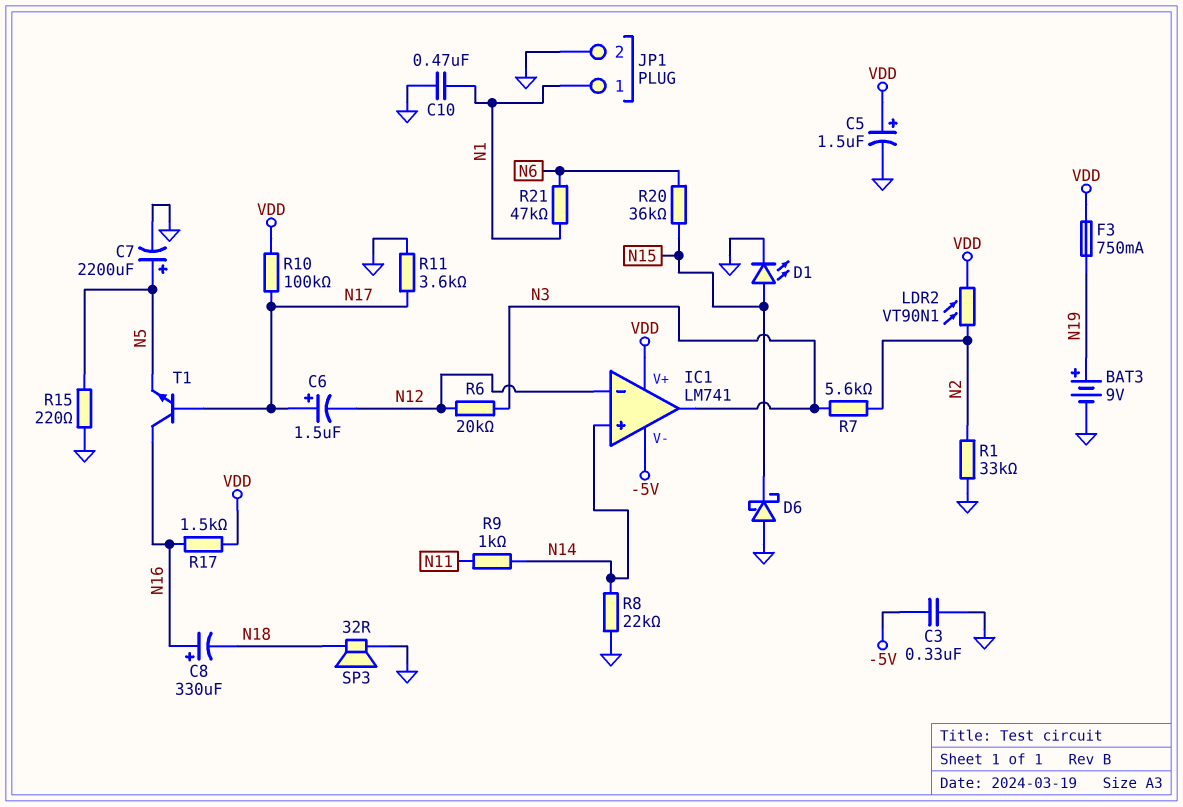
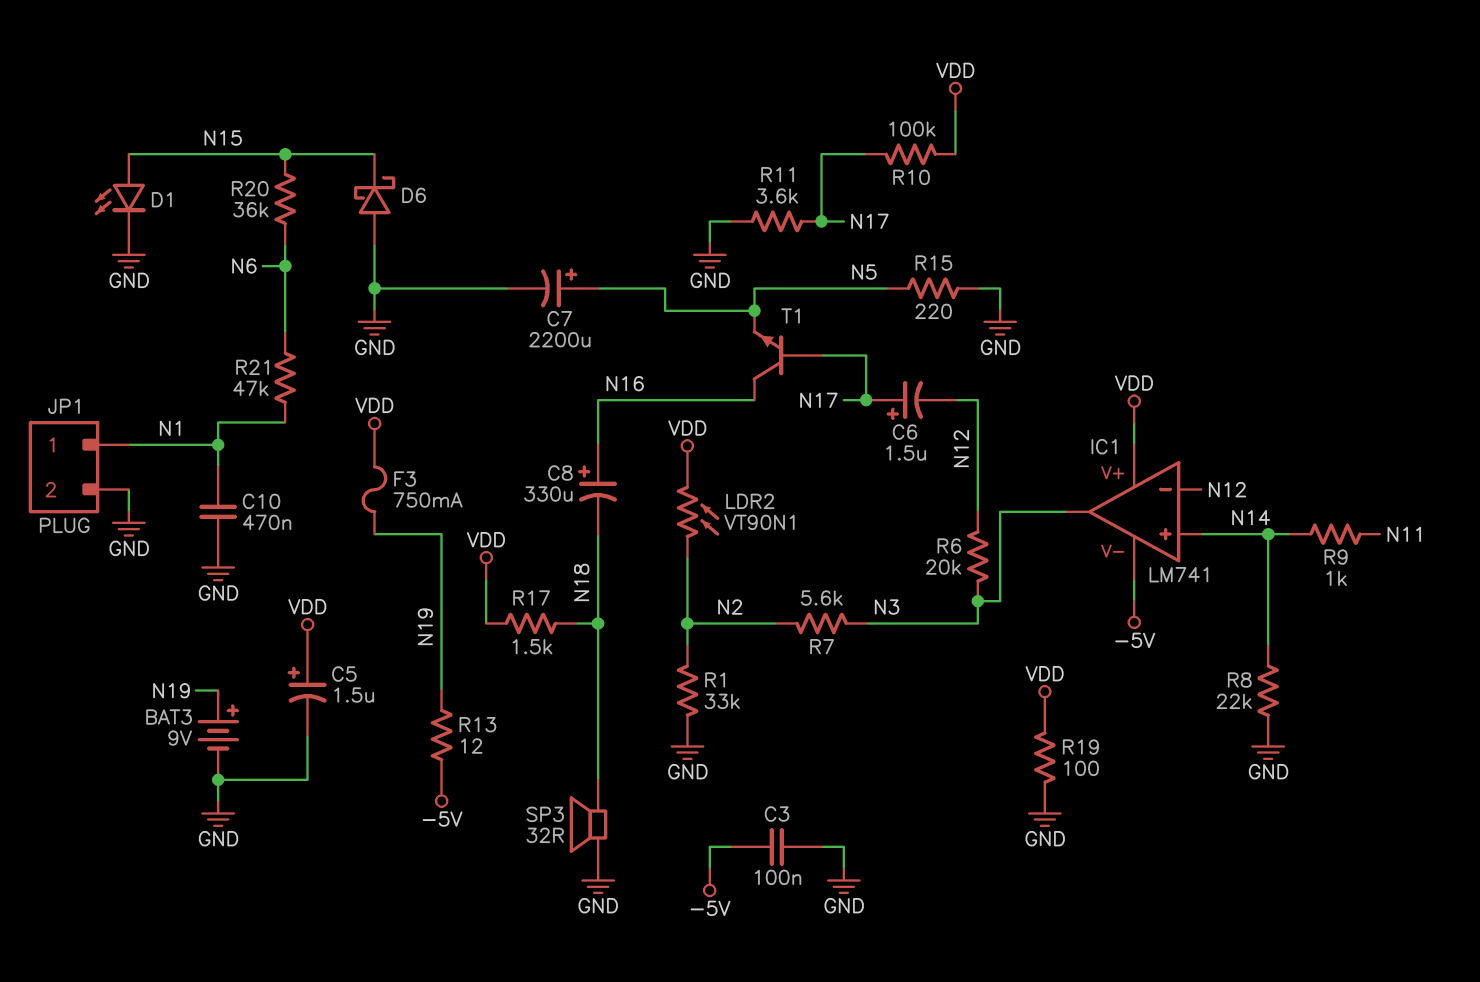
C3: 330nF (-5V, GND) -> 100nF (-5V, GND)
R13: none -> 12 (-5V, N19)
R17: 1.5k (N16, VDD) -> 1.5k (N18, VDD)
R19: none -> 100 (GND, VDD)

